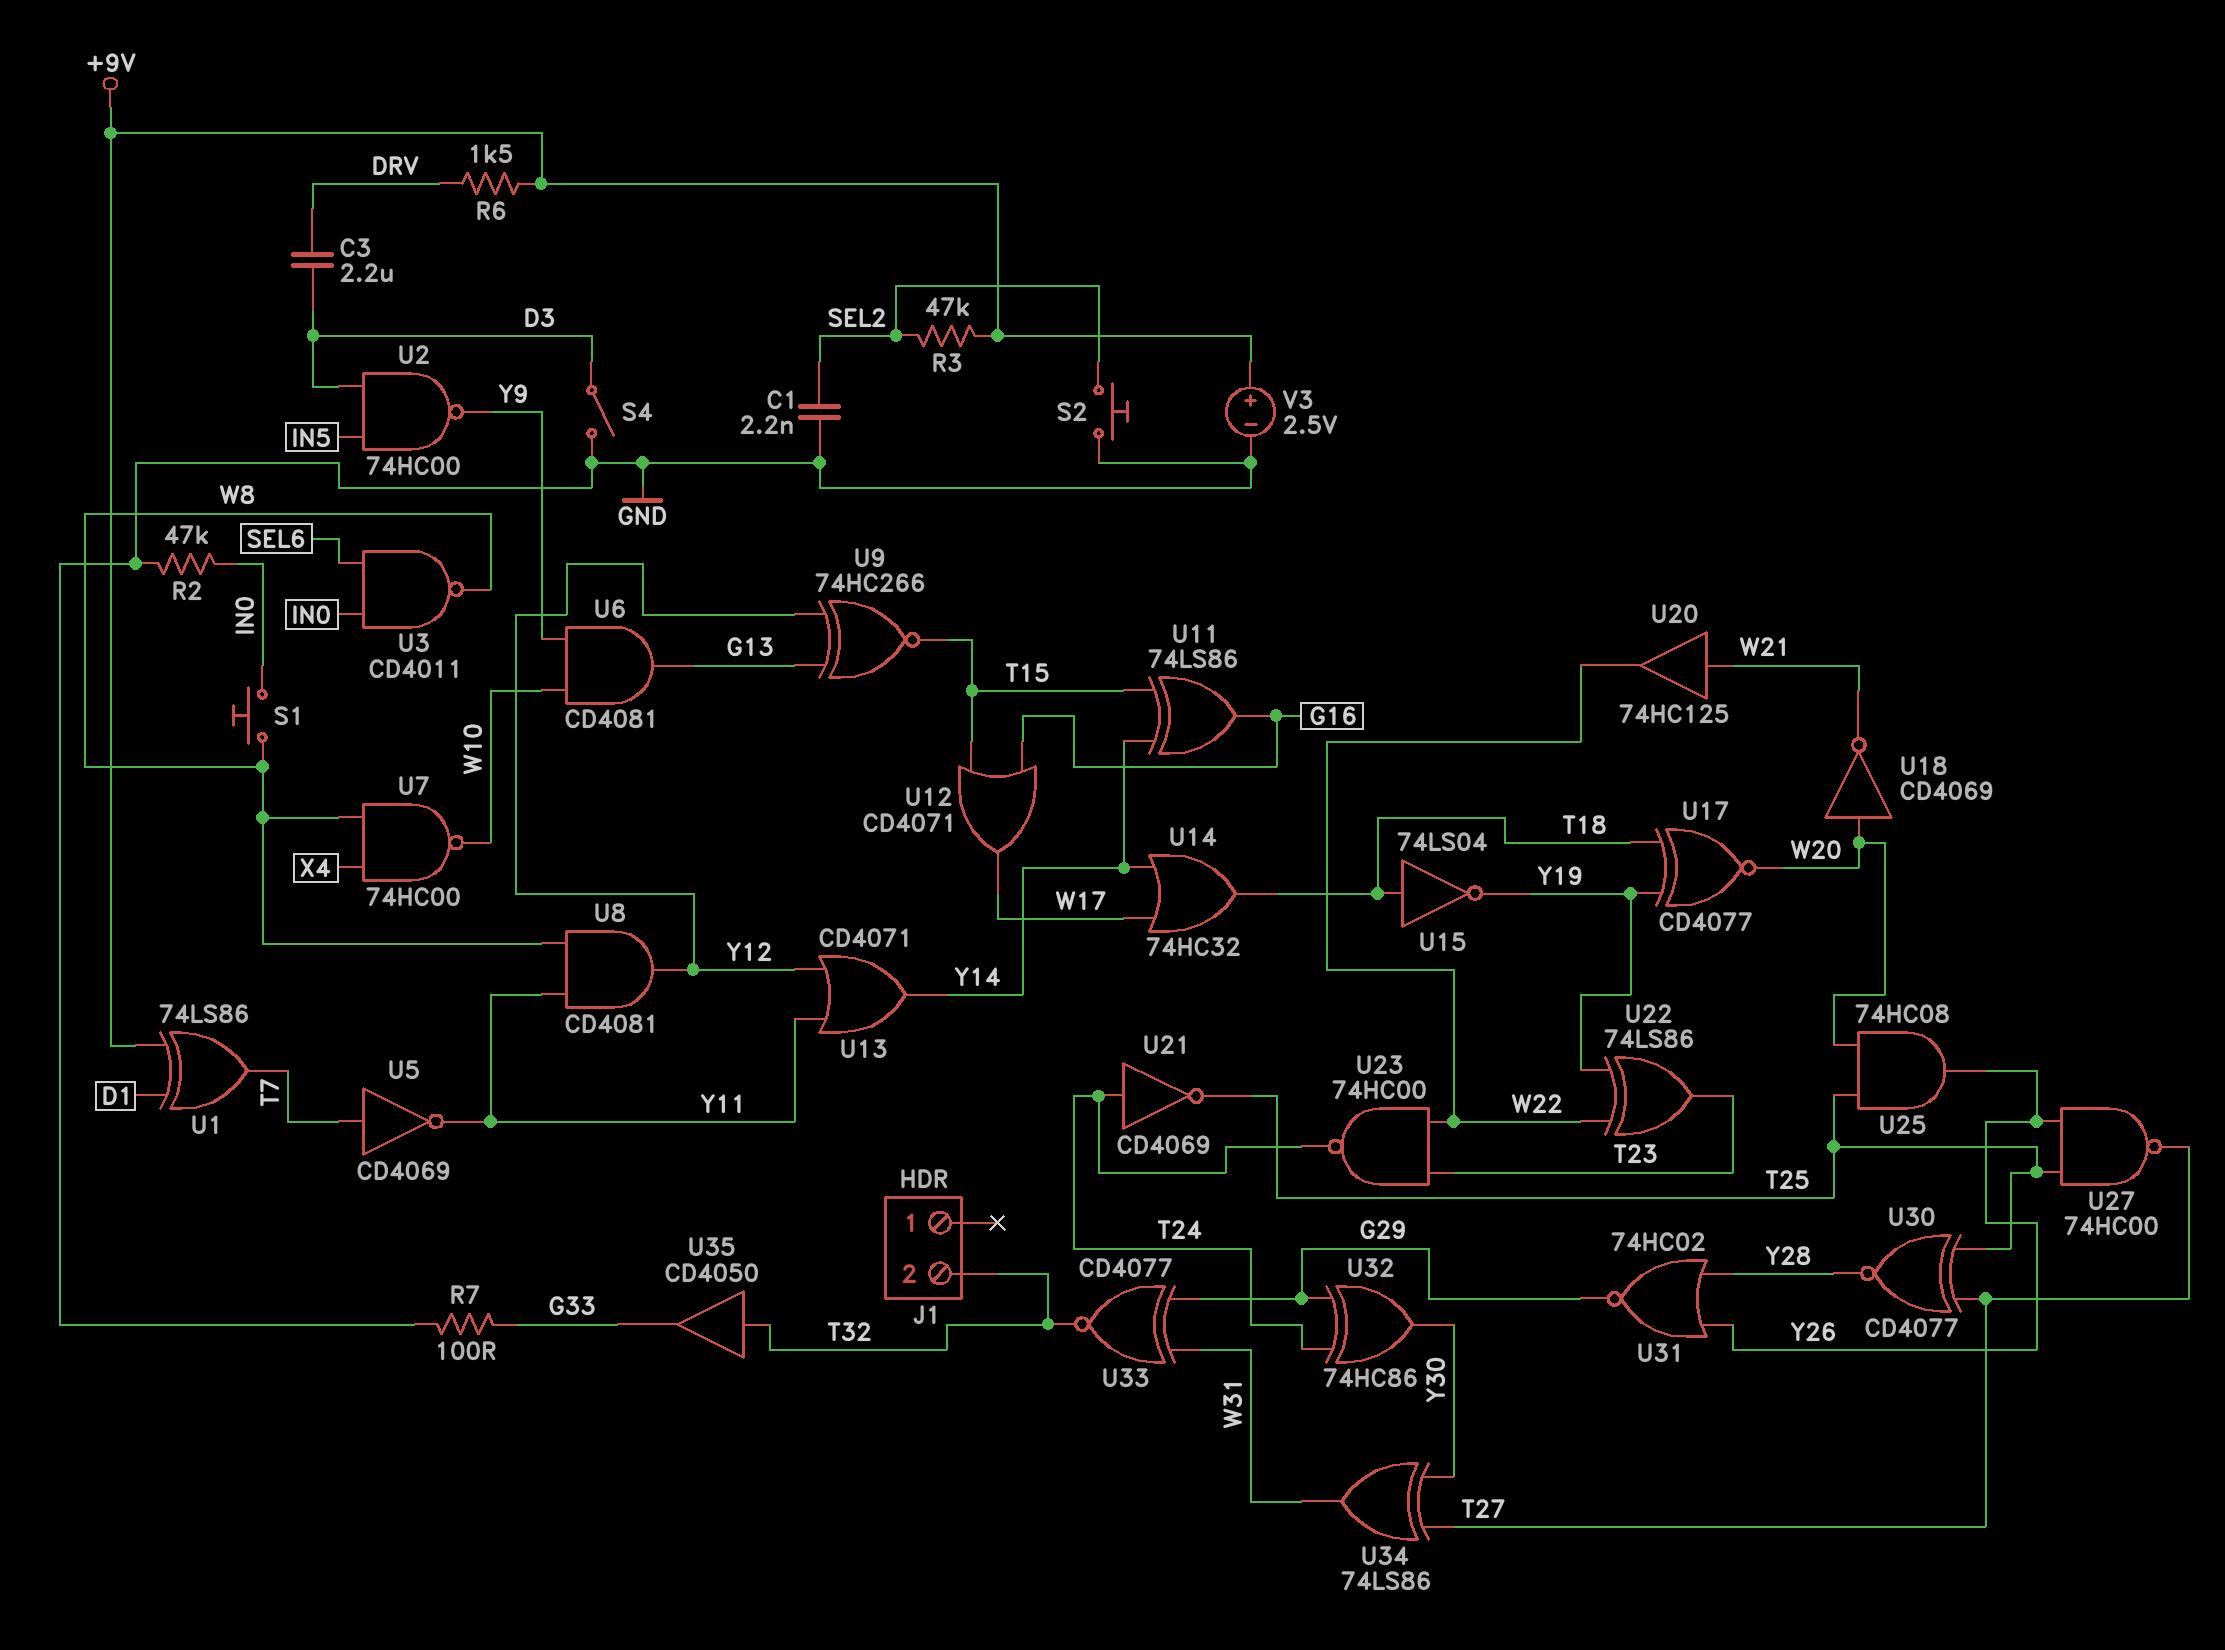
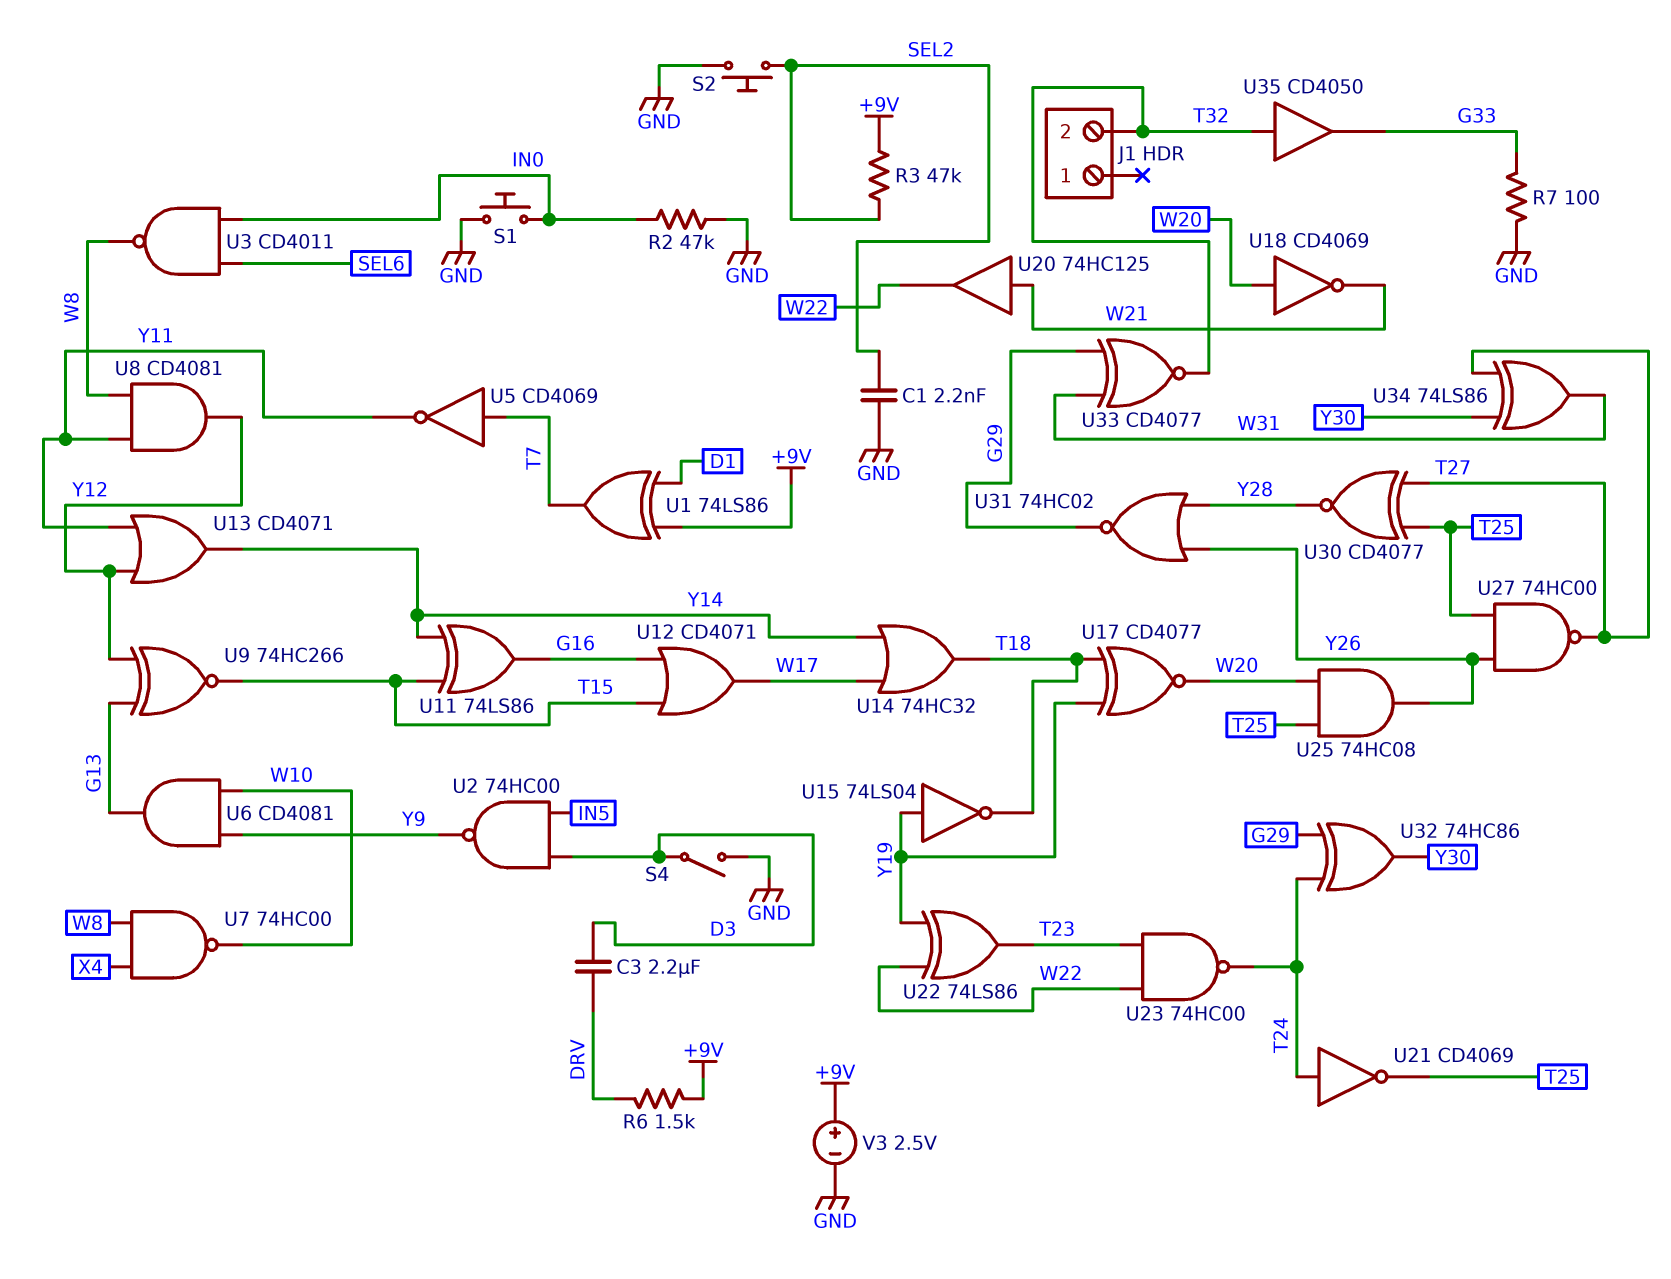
S1: button (IN0, W8) -> button (GND, IN0)
U15: NOT 74LS04 (in T18, out Y19) -> NOT 74LS04 (in Y19, out T18)

